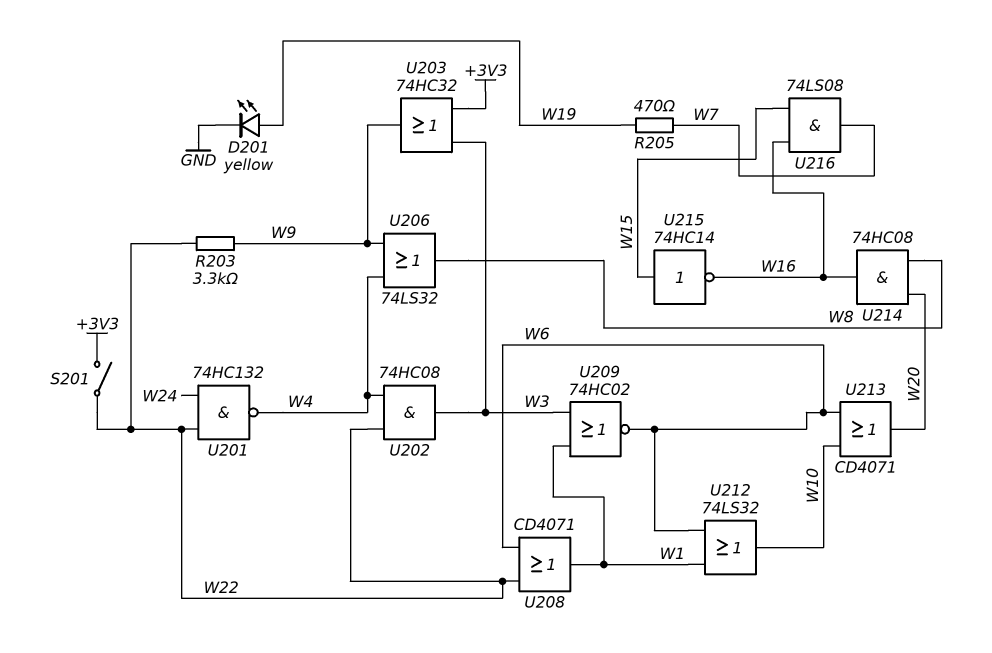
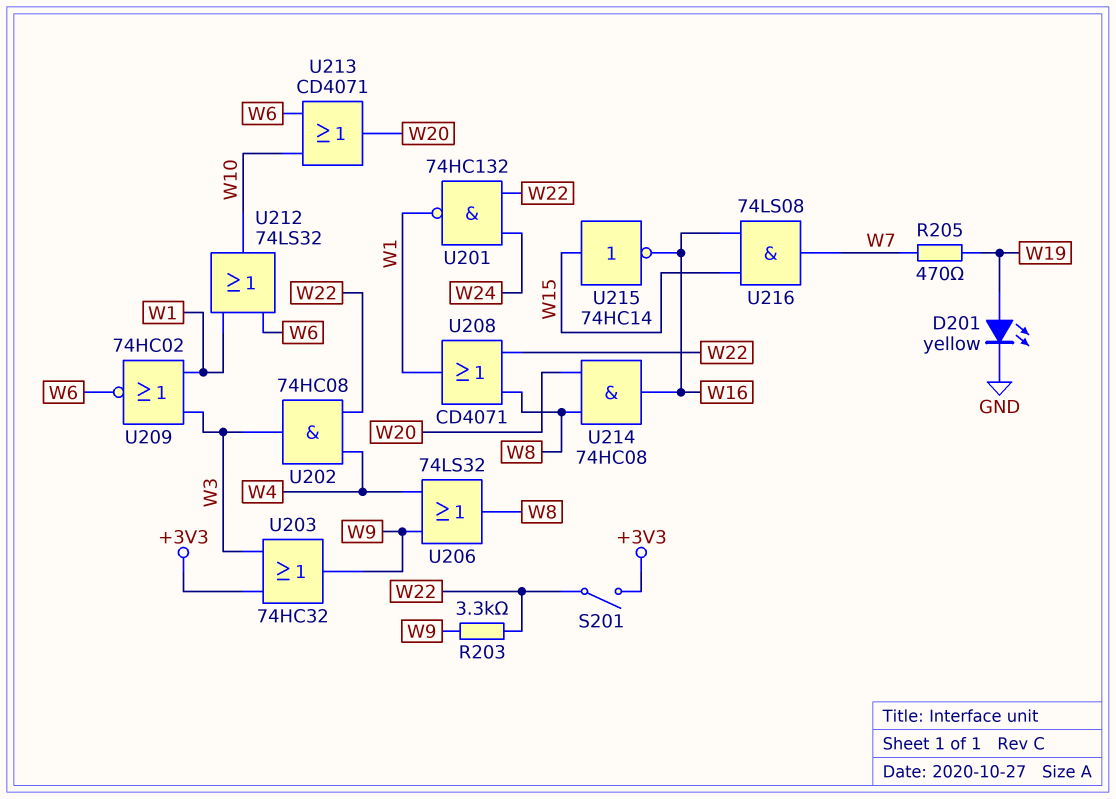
U201: NAND 74HC132 (in W22, in W24, out W4) -> NAND 74HC132 (in W22, in W24, out W1)
U208: OR CD4071 (in W6, in W22, out W1) -> OR CD4071 (in W8, in W22, out W1)

